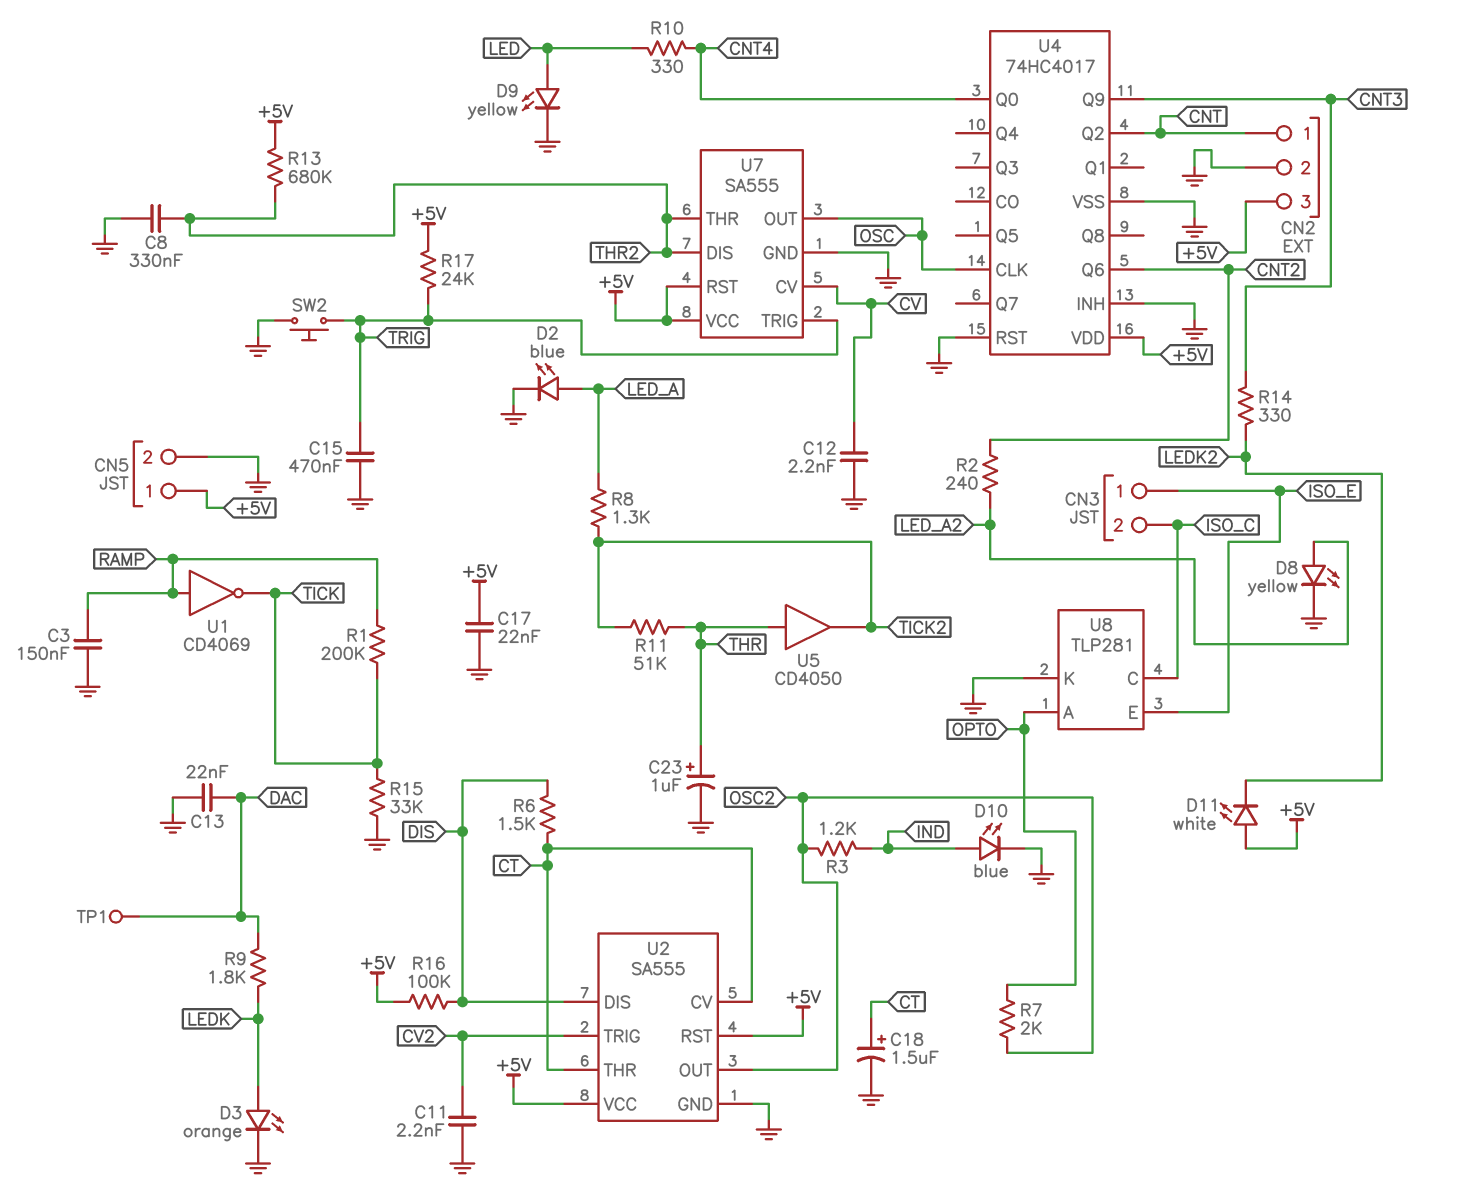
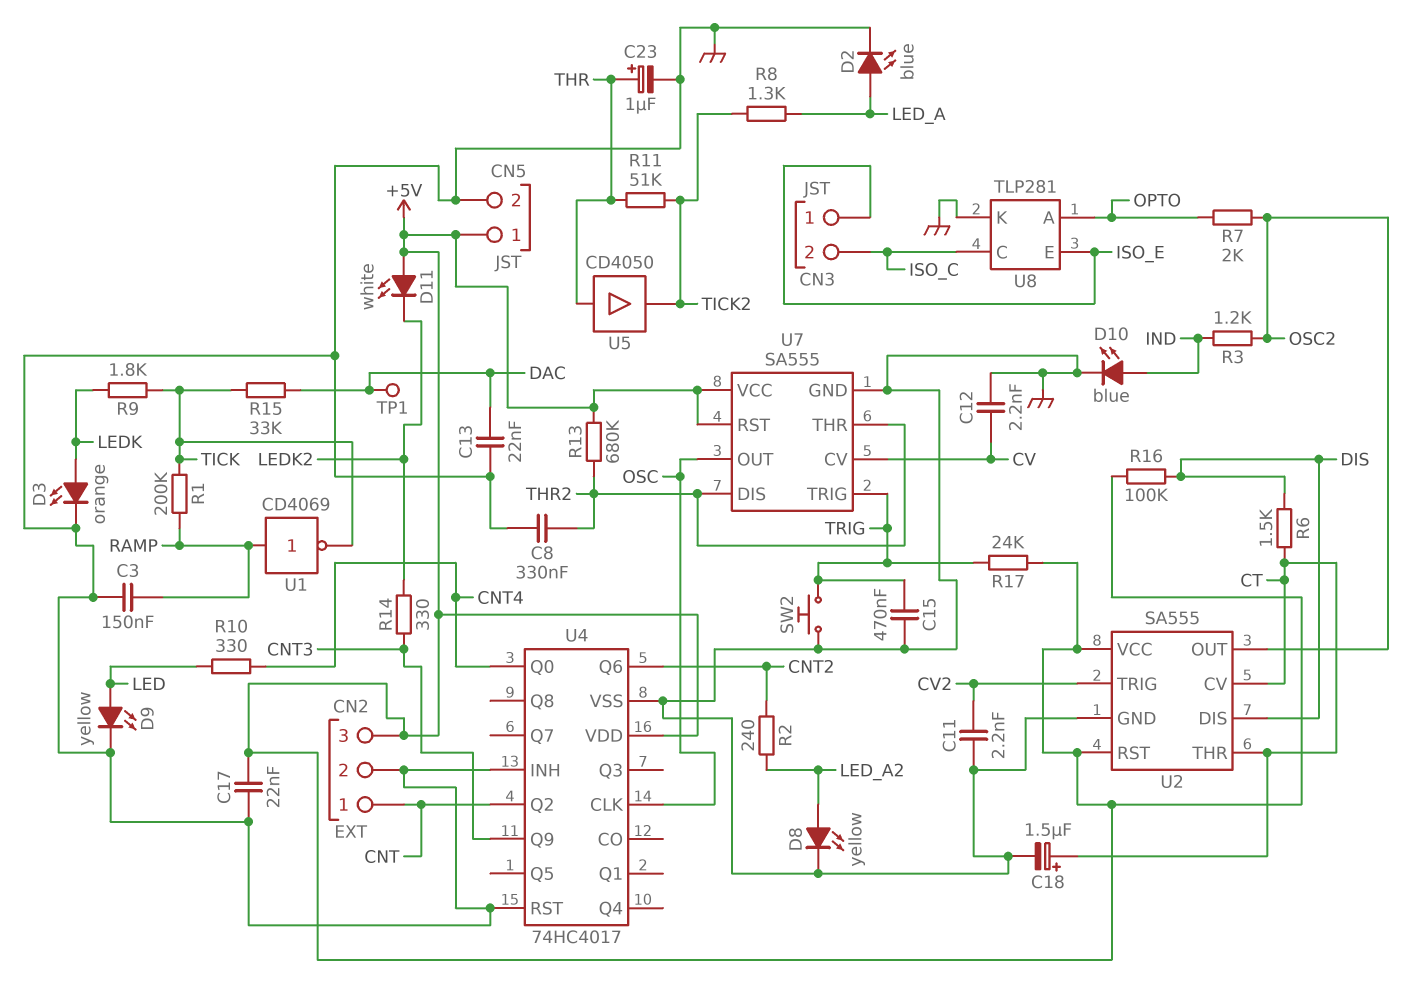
R9: 1.8k (DAC, LEDK) -> 1.8k (LEDK, TICK)
R15: 33k (GND, TICK) -> 33k (DAC, TICK)

